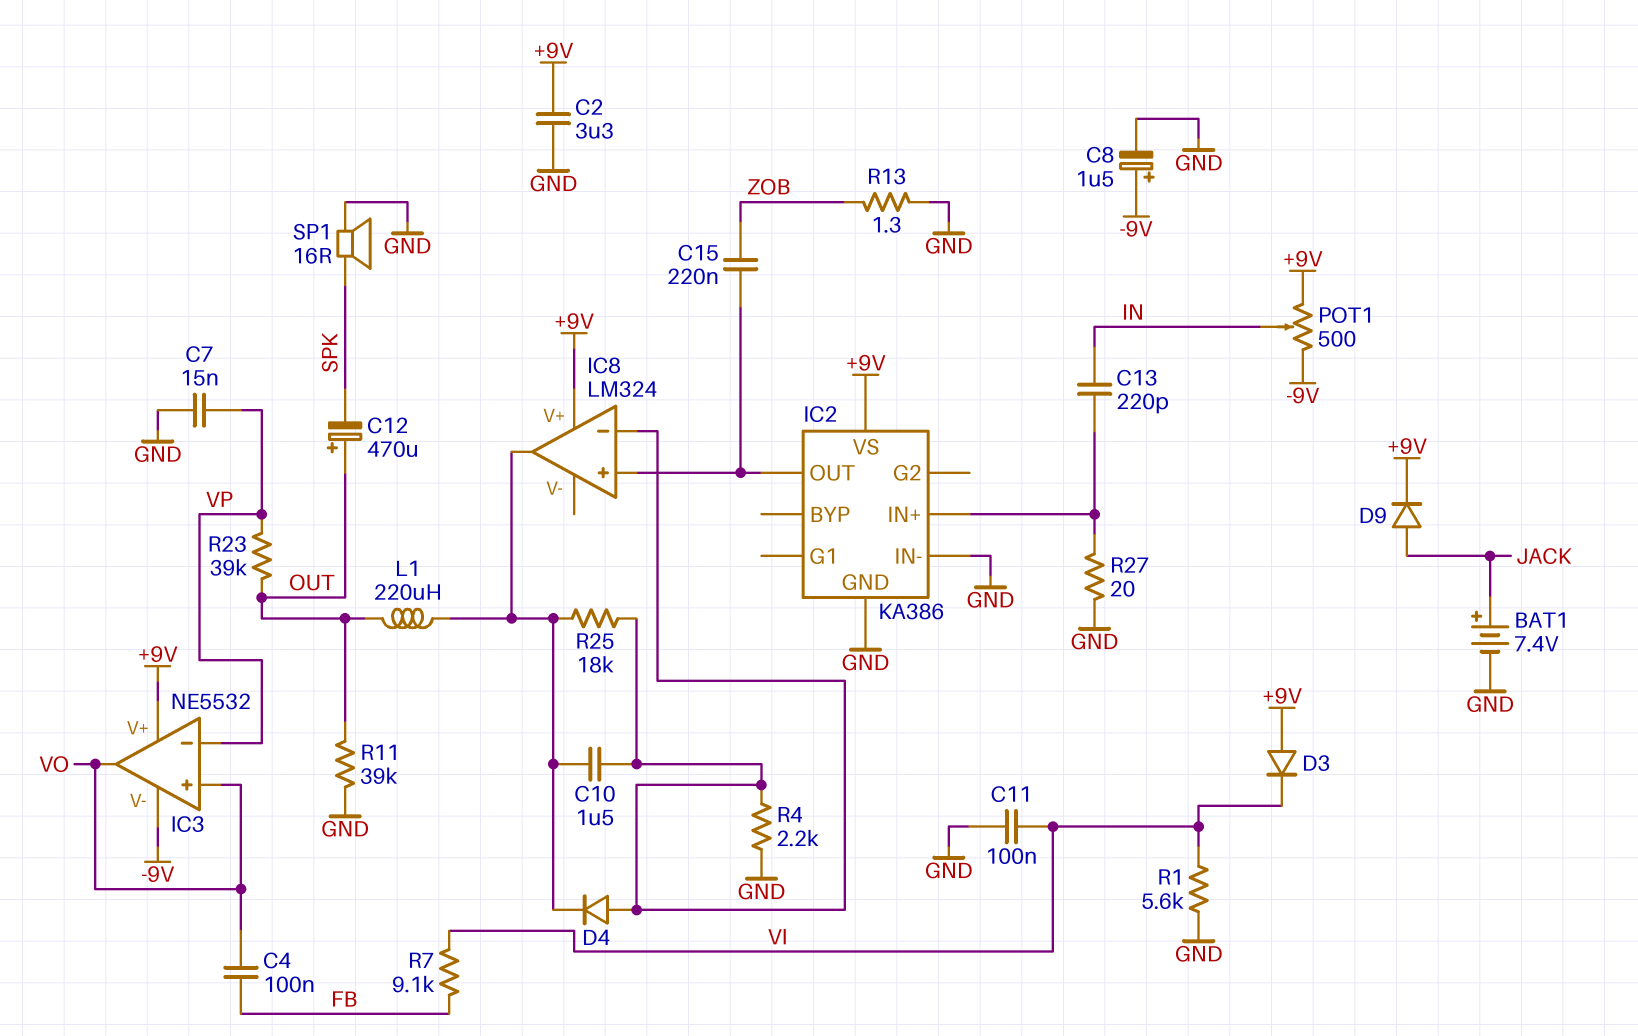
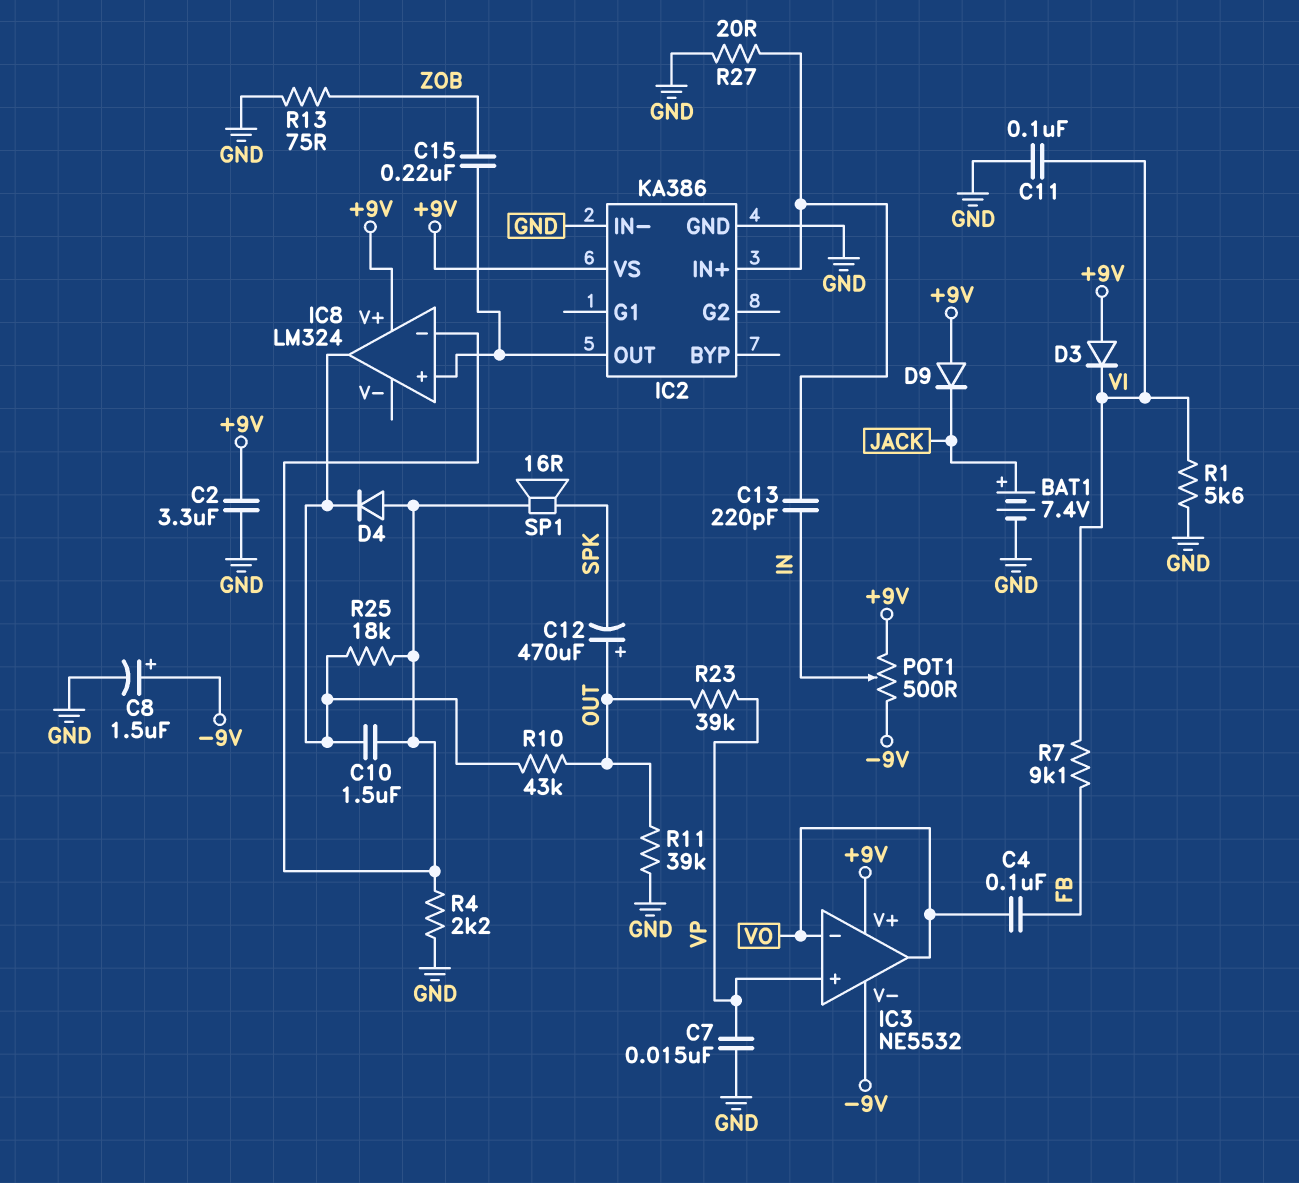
D9: diode (A JACK, K +9V) -> diode (A +9V, K JACK)
IC3 pin in+: VO -> VP
IC3 pin in-: VP -> VO
L1: 220uH (IC8/out, OUT) -> none
R10: none -> 43k (IC8/out, OUT)
R13: 1.3 (GND, ZOB) -> 75 (GND, ZOB)
SP1: speaker 16R (GND, SPK) -> speaker 16R (IC8/in-, SPK)

